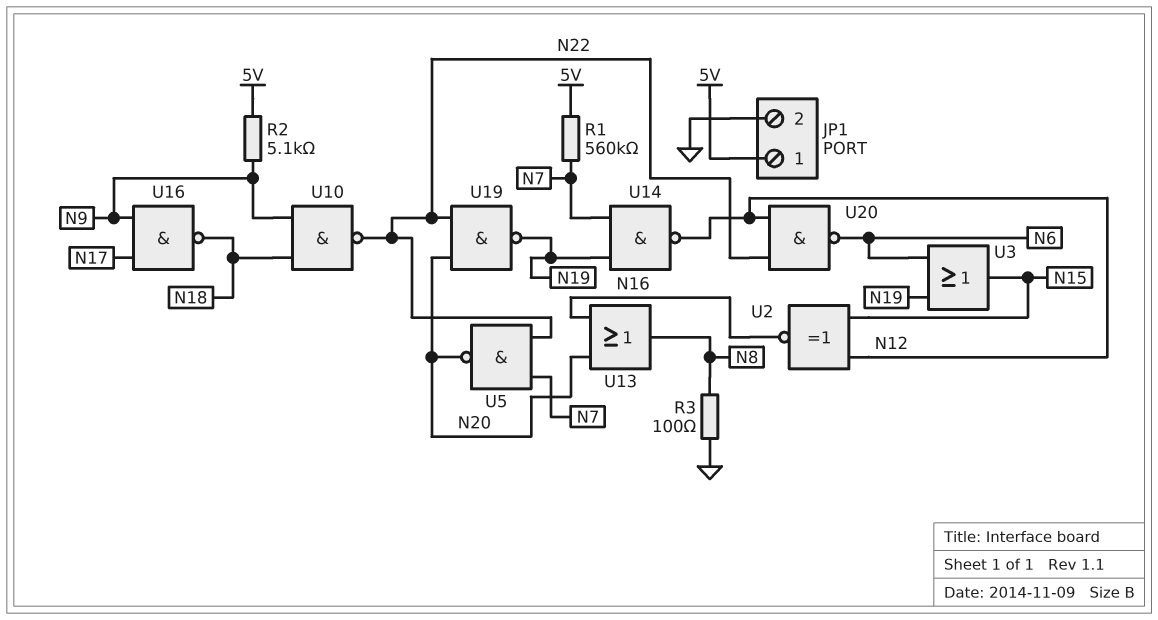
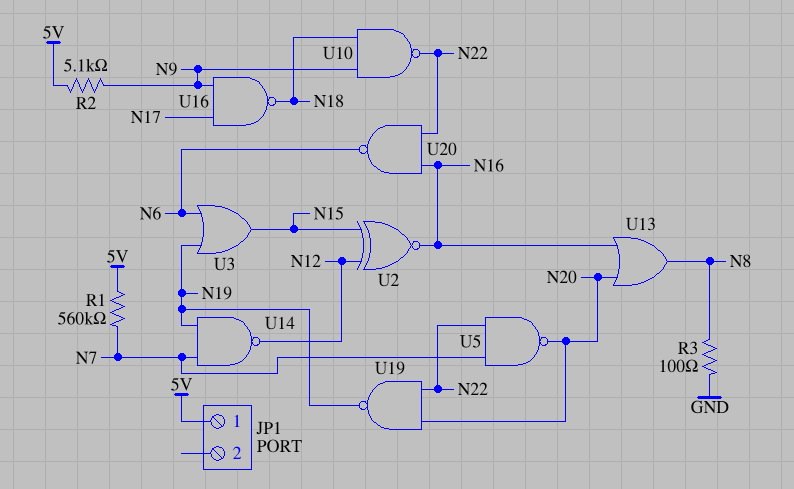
JP1 pin 2: GND -> none
U20: NAND (in N12, in N22, out N6) -> NAND (in N16, in N22, out N6)

